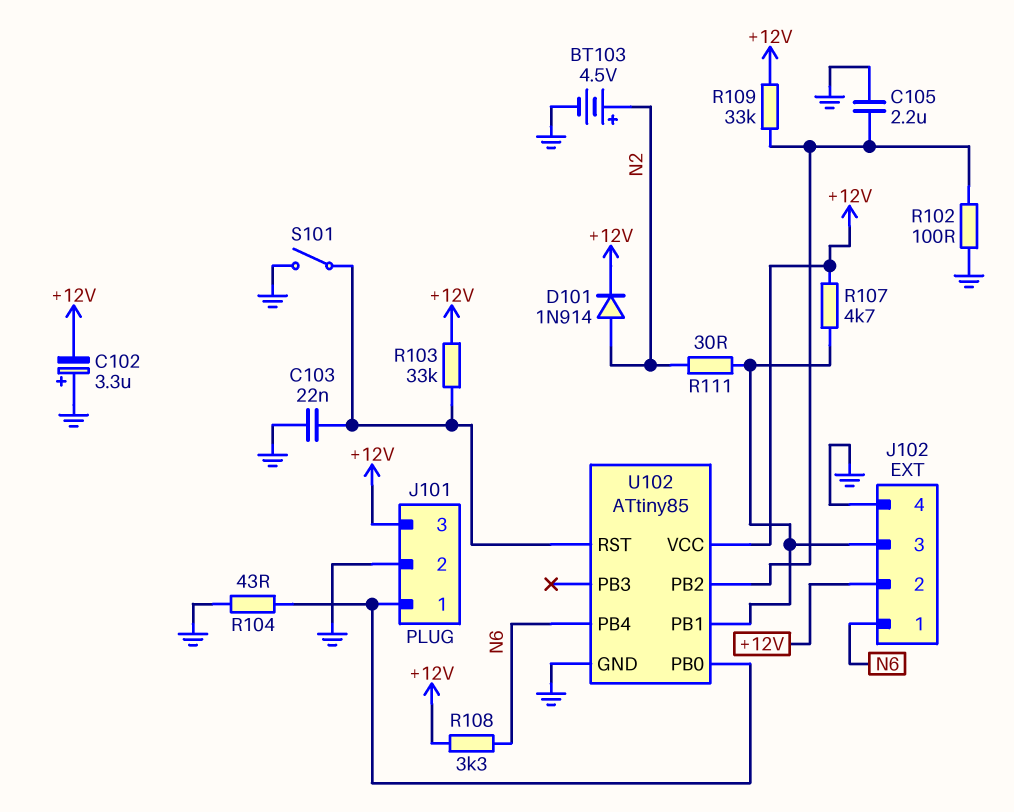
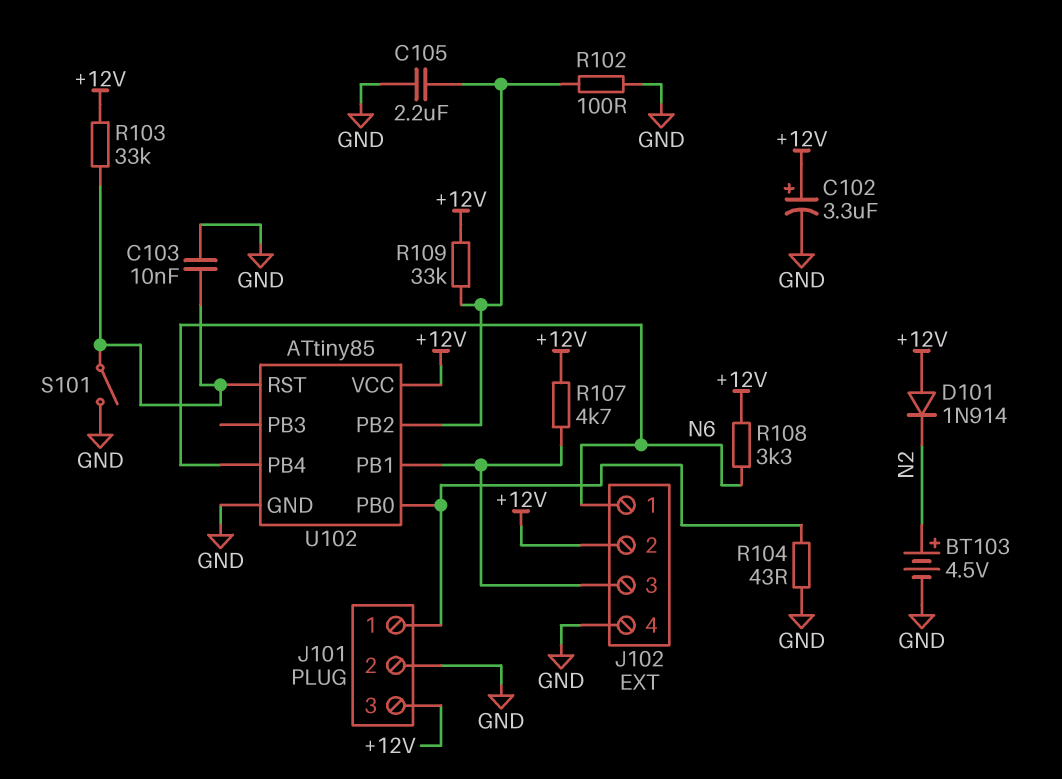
C102: 3.3uF (plus GND, minus +12V) -> 3.3uF (plus +12V, minus GND)
C103: 22nF (GND, U102/RST) -> 10nF (GND, U102/RST)
D101: diode 1N914 (A N2, K +12V) -> diode 1N914 (A +12V, K N2)
R111: 30 (J102/3, N2) -> none

